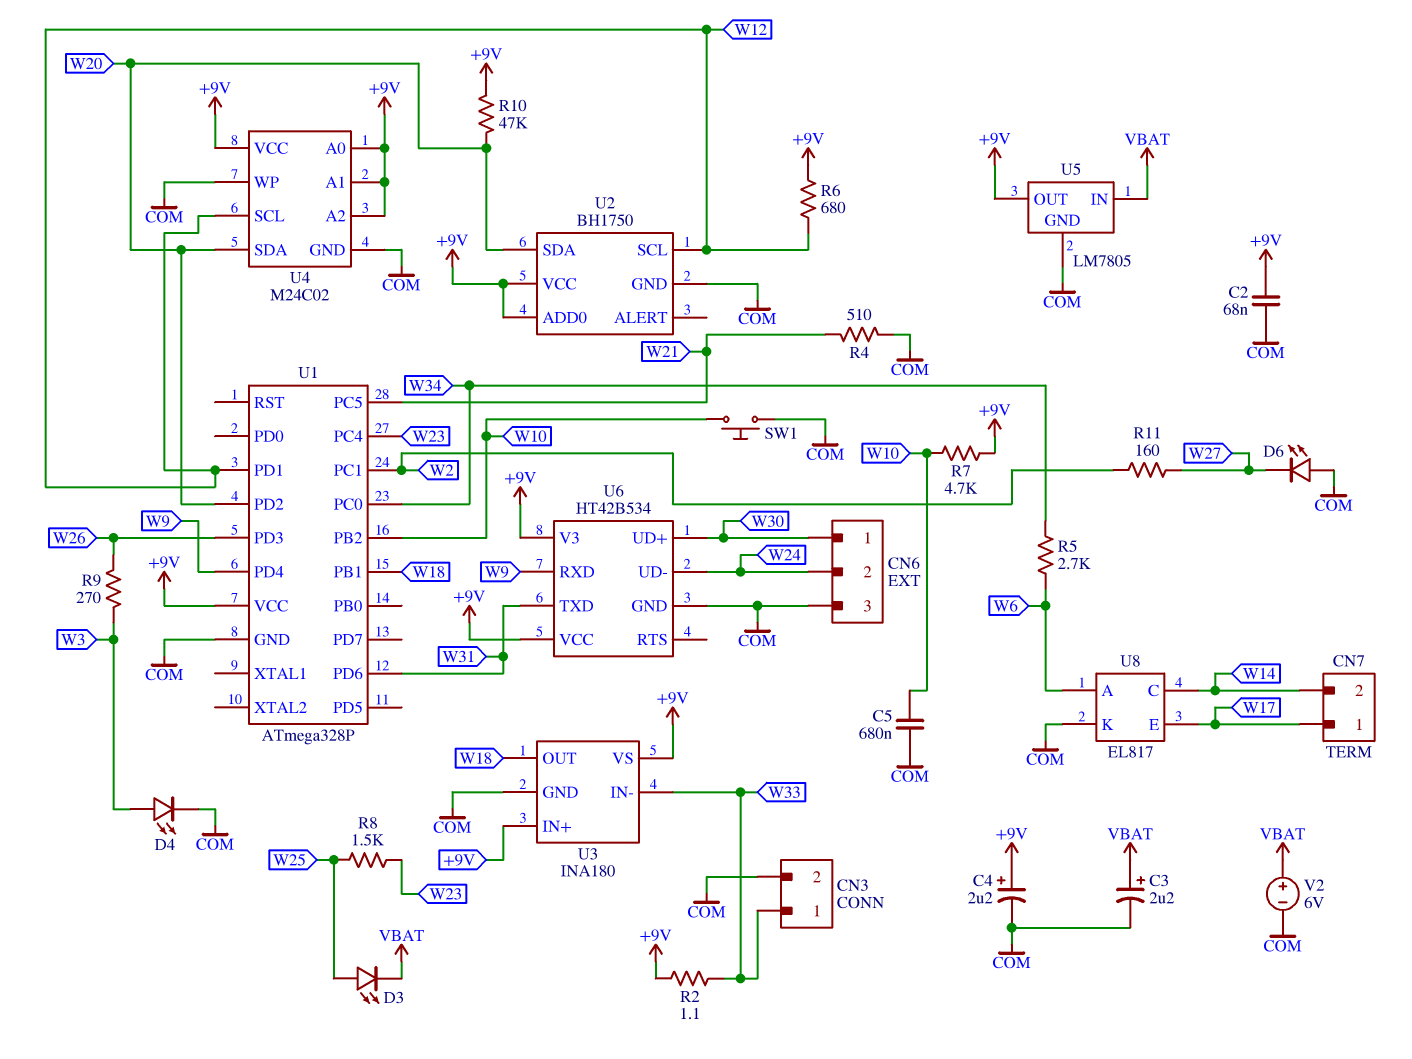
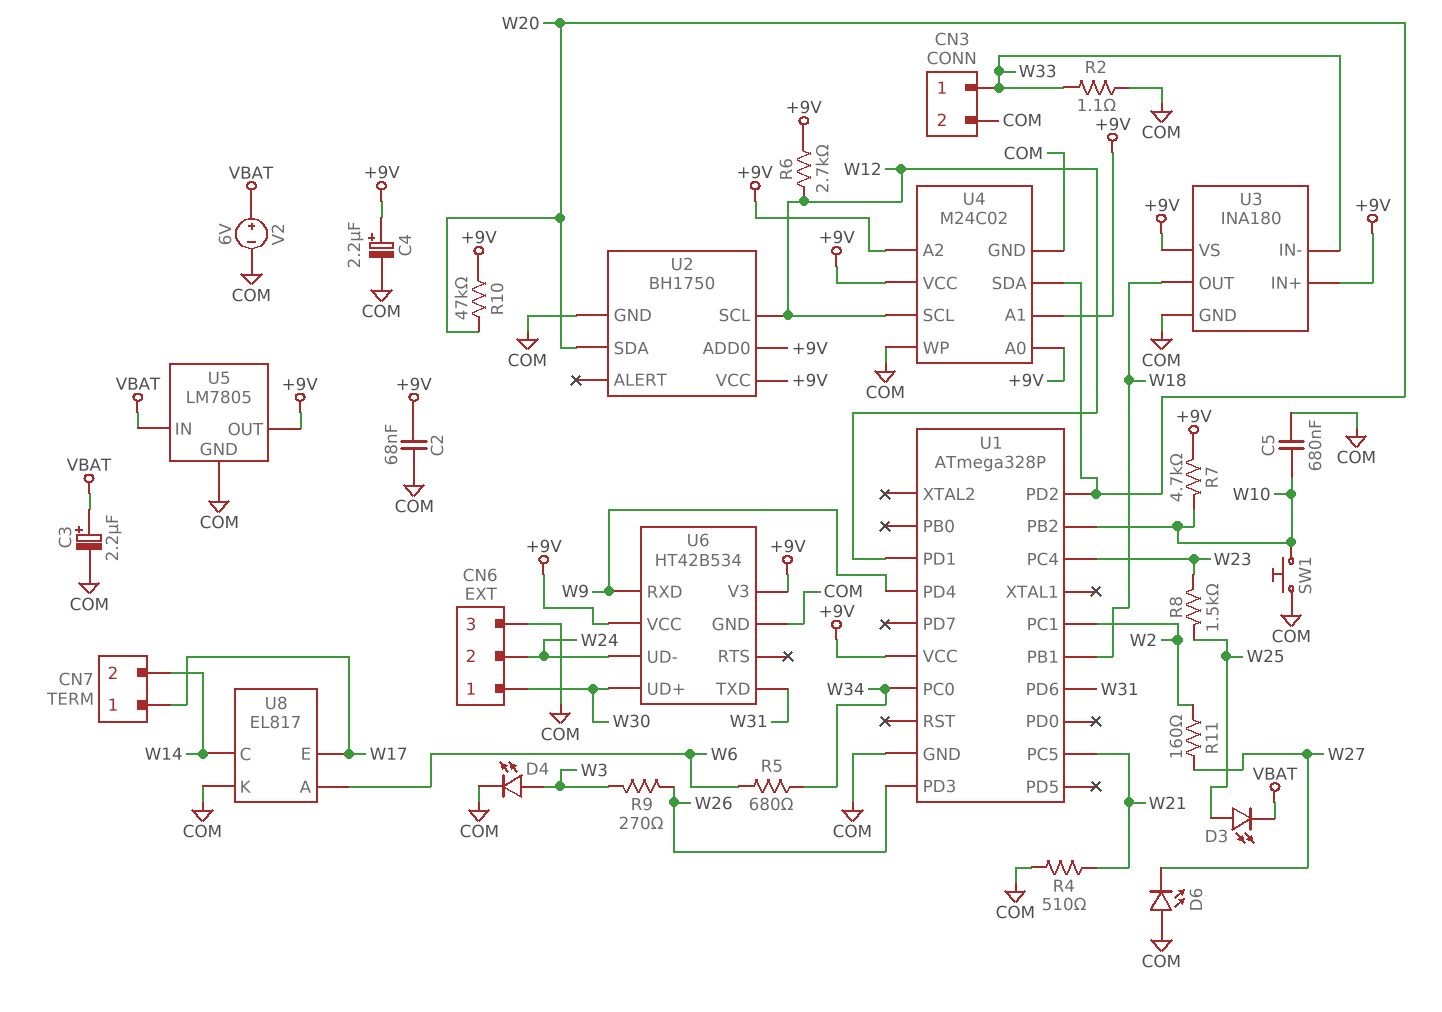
R2: 1.1 (+9V, W33) -> 1.1 (COM, W33)
R5: 2.7k (W6, W34) -> 680 (W6, W34)
R6: 680 (+9V, W12) -> 2.7k (+9V, W12)

